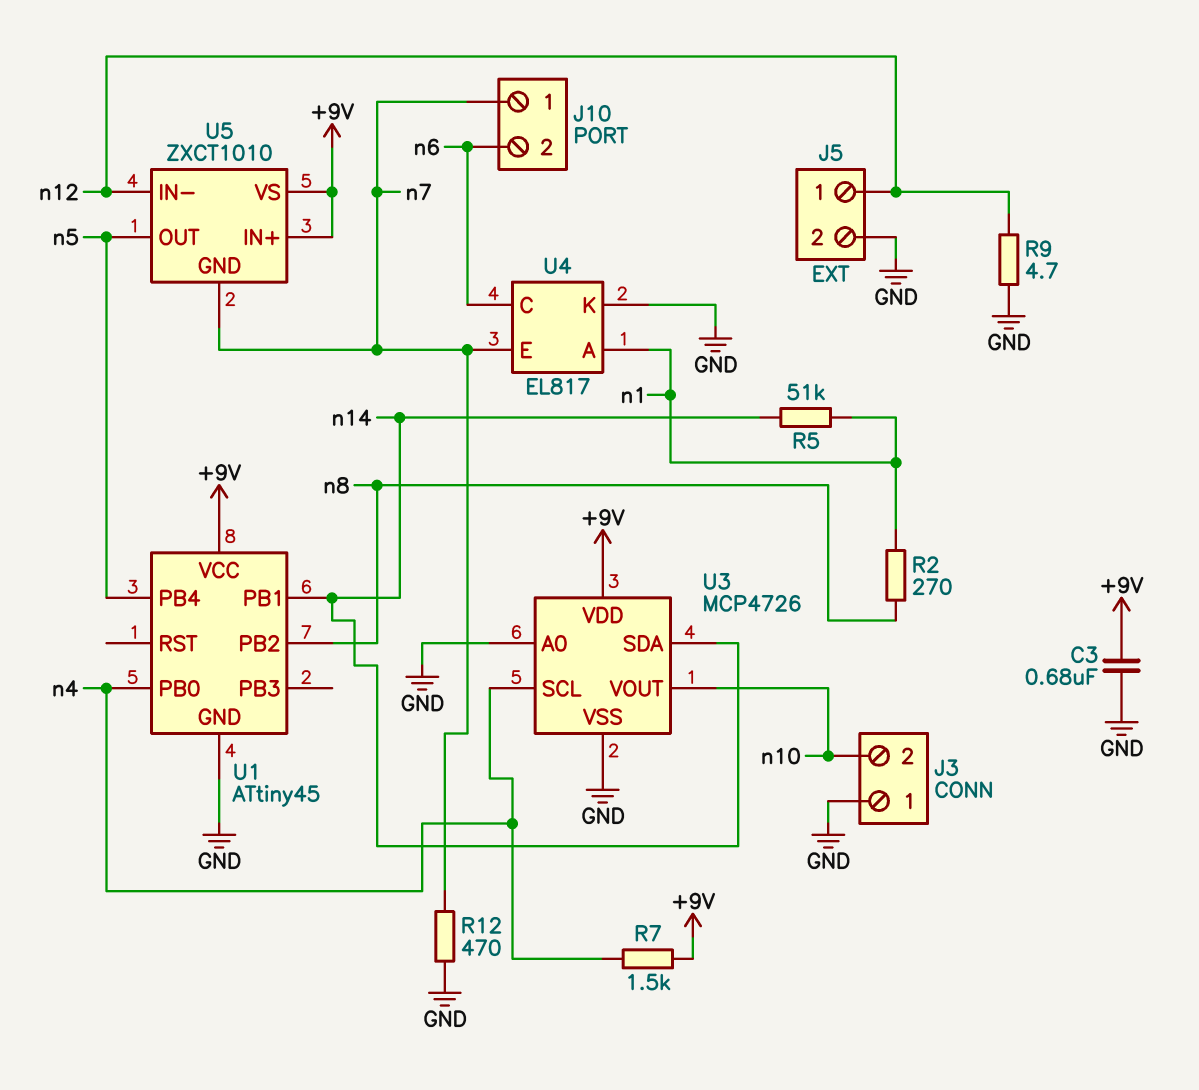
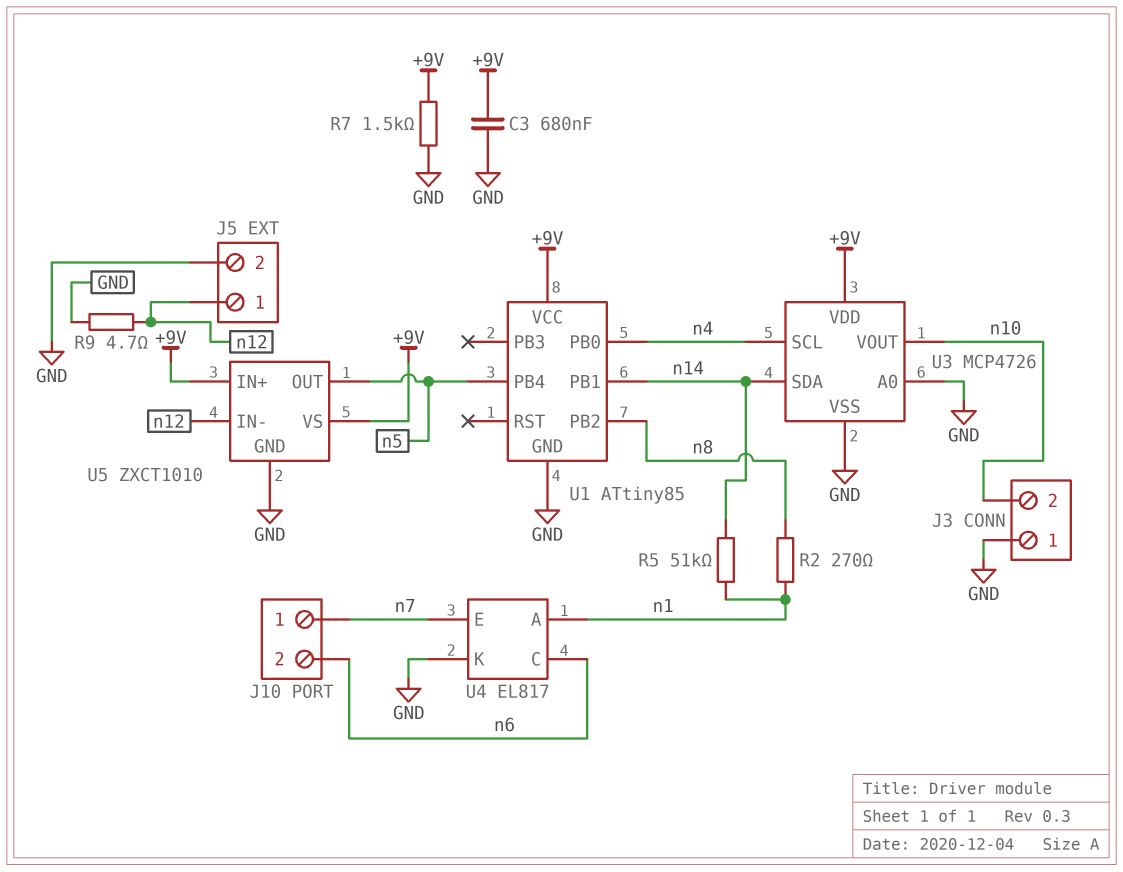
R7: 1.5k (+9V, n4) -> 1.5k (+9V, GND)
R12: 470 (GND, n7) -> none
U1: ATtiny45 -> ATtiny85
U5 pin GND: n7 -> GND

